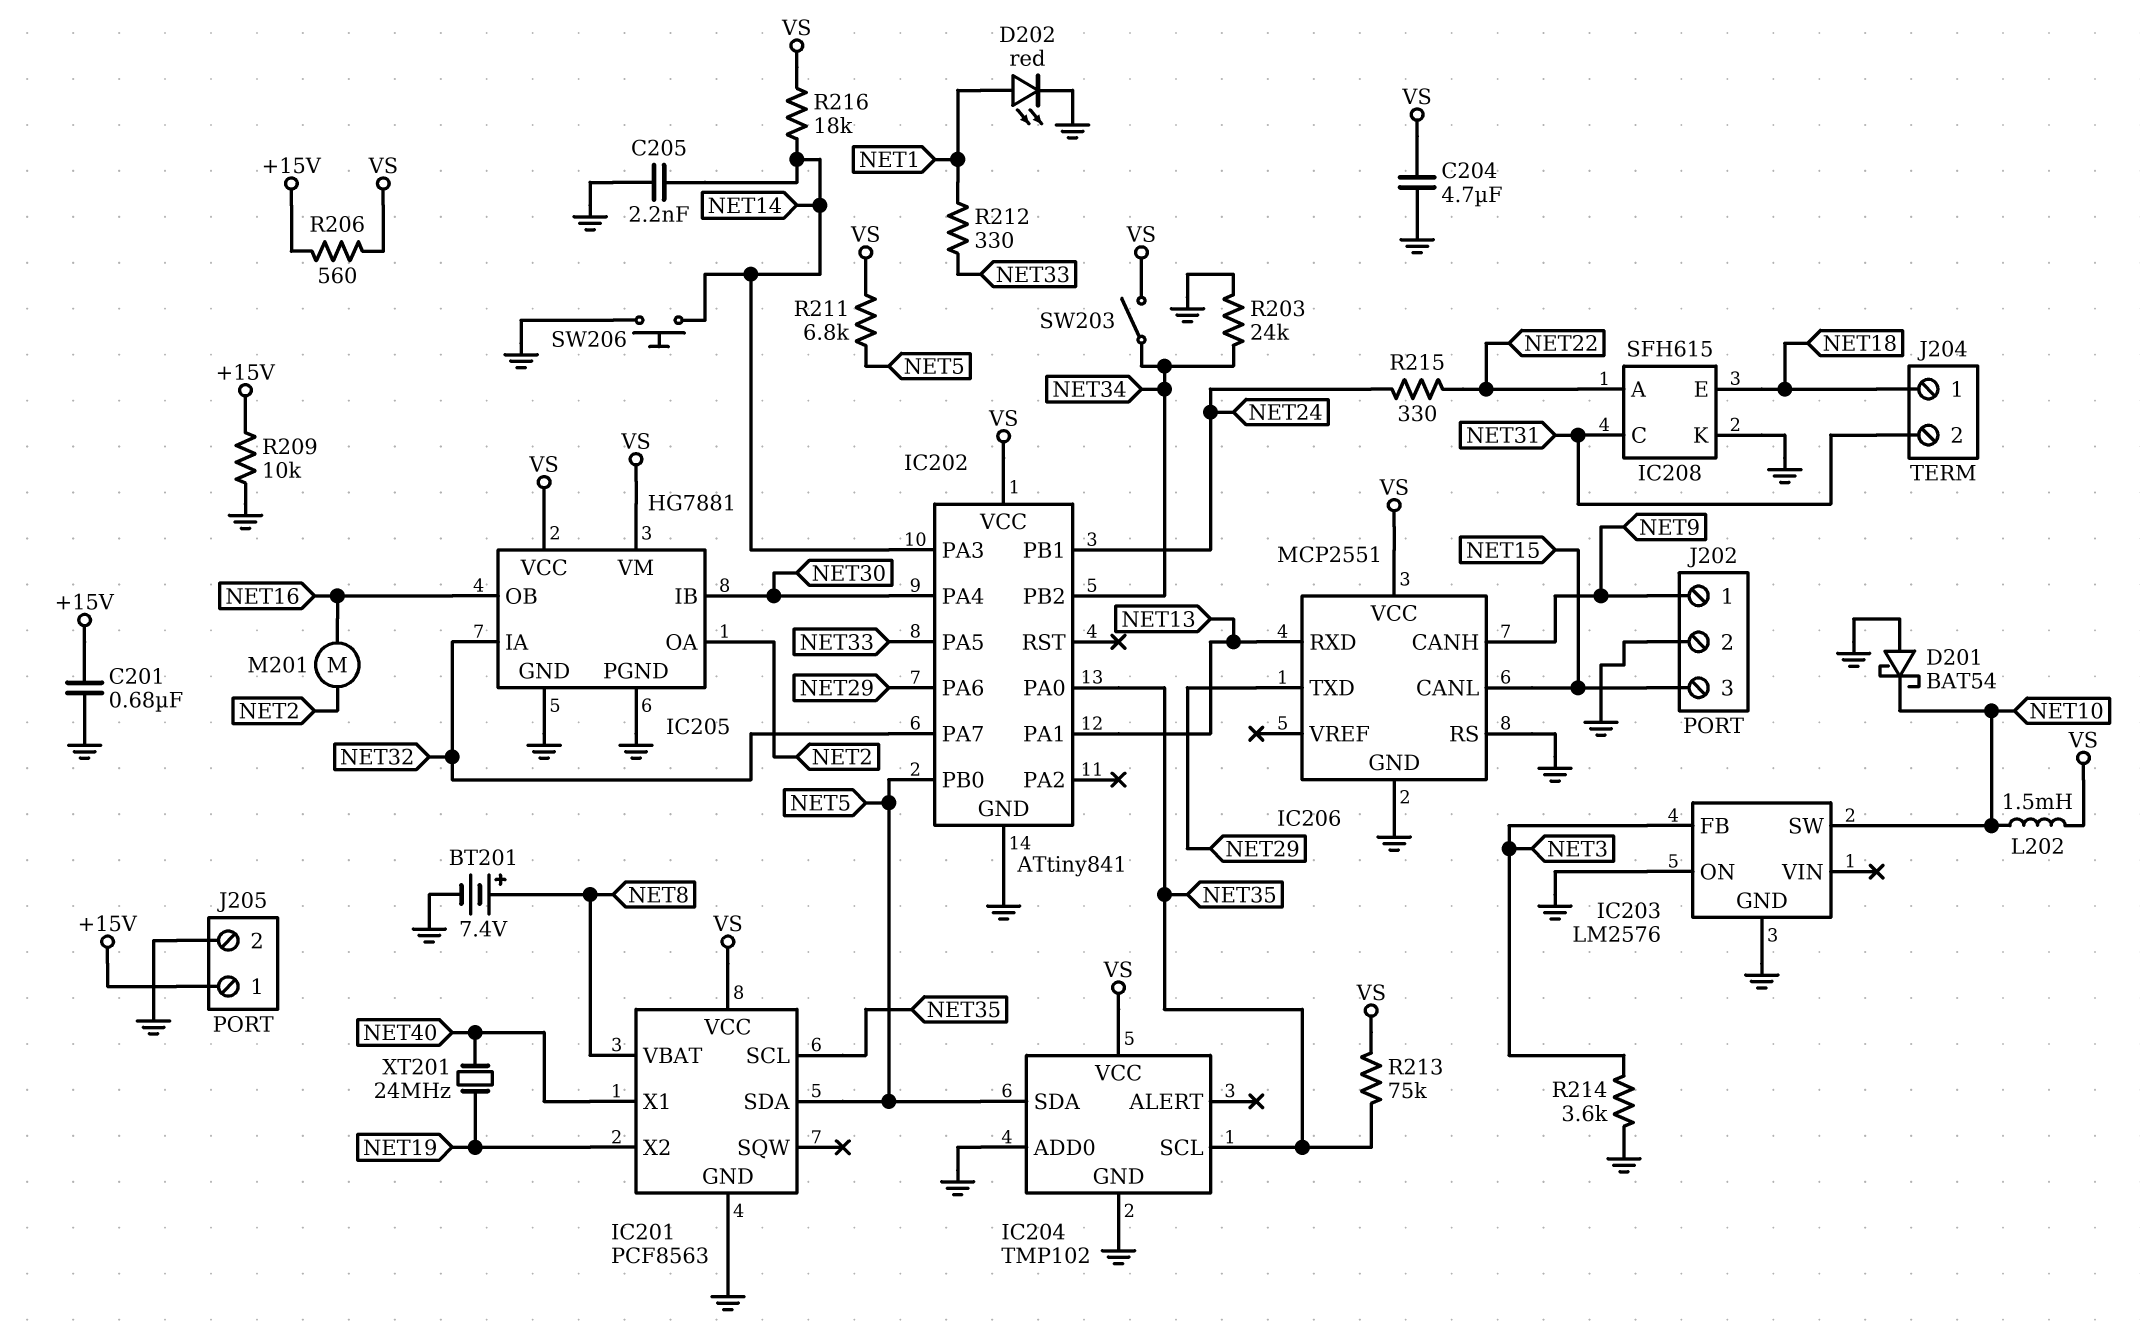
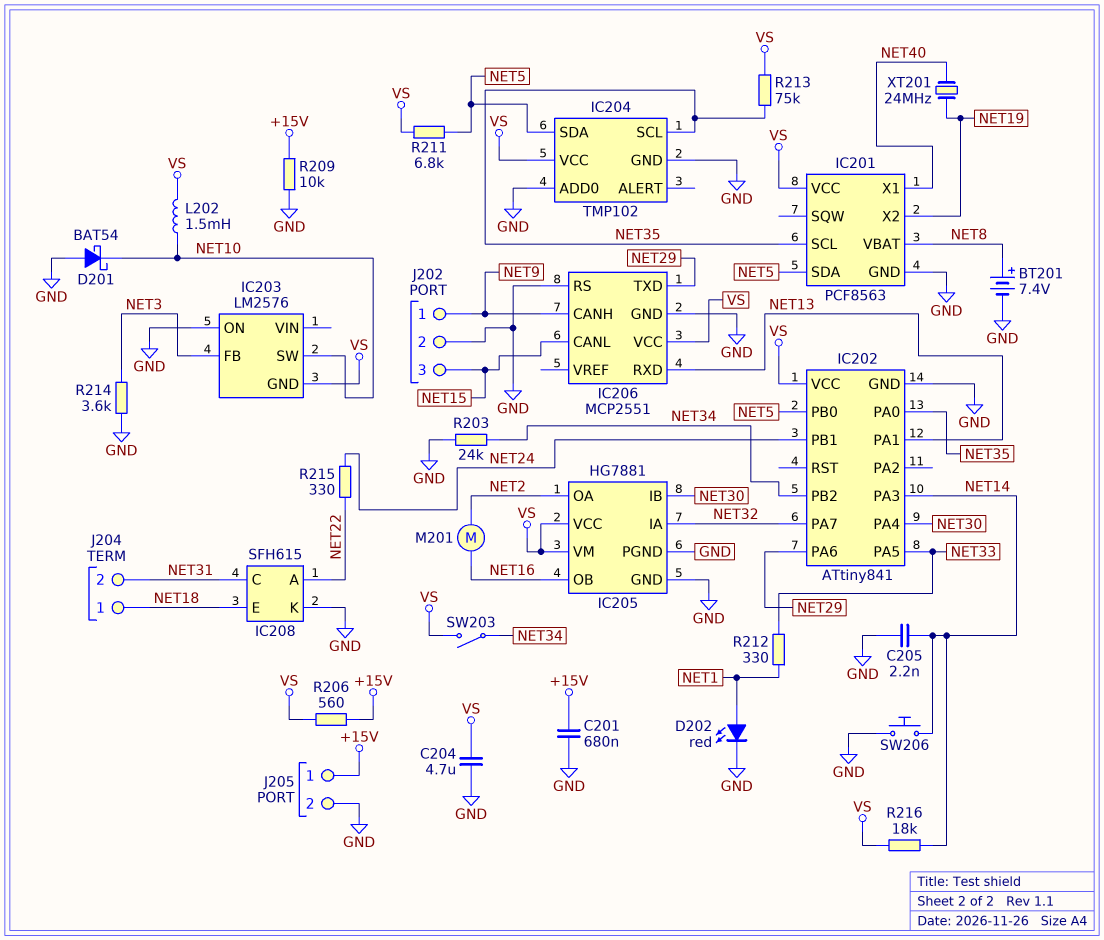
IC203 pin GND: GND -> VS

